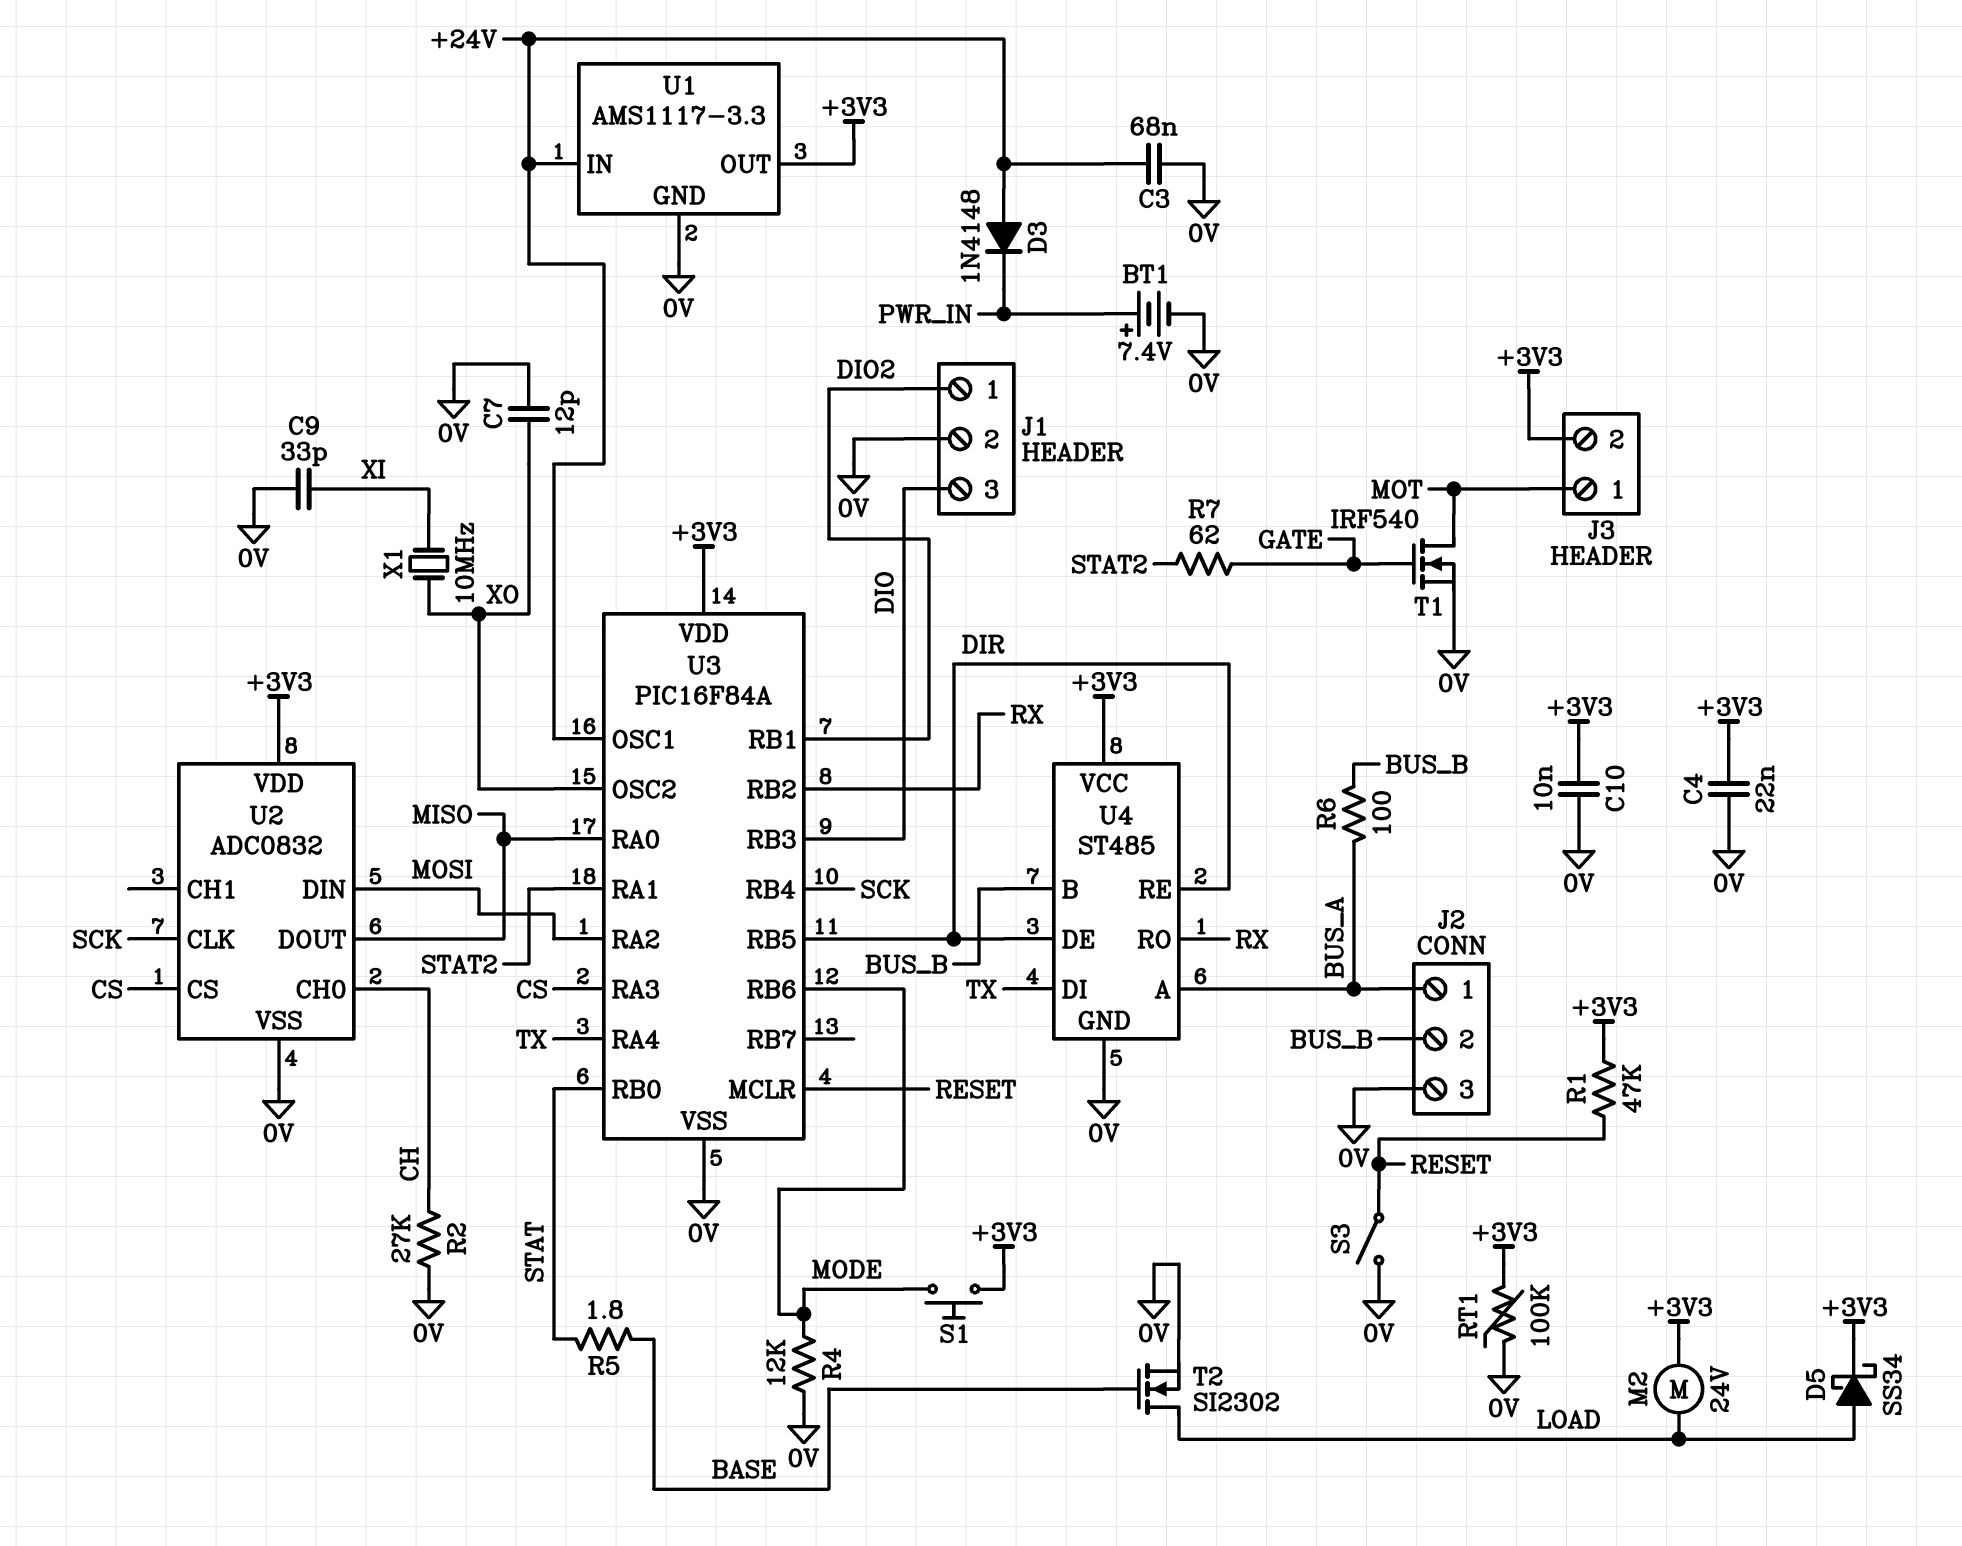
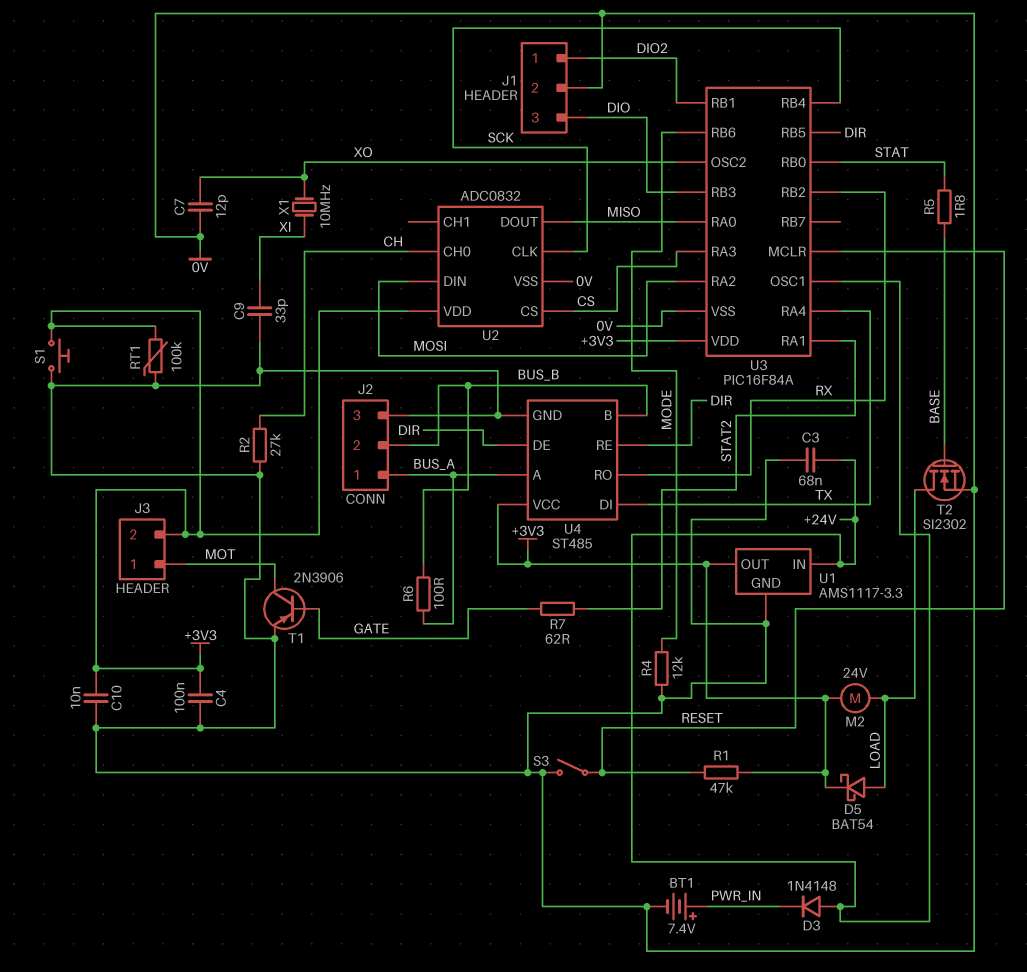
C4: 22nF (+3V3, 0V) -> 100nF (+3V3, 0V)
D5: schottky SS34 (A LOAD, K +3V3) -> schottky BAT54 (A LOAD, K +3V3)
S1: button (+3V3, MODE) -> button (+3V3, 0V)
T1: NMOS IRF540 (G GATE, D MOT, S 0V) -> PNP 2N3906 (B GATE, C MOT, E 0V)

